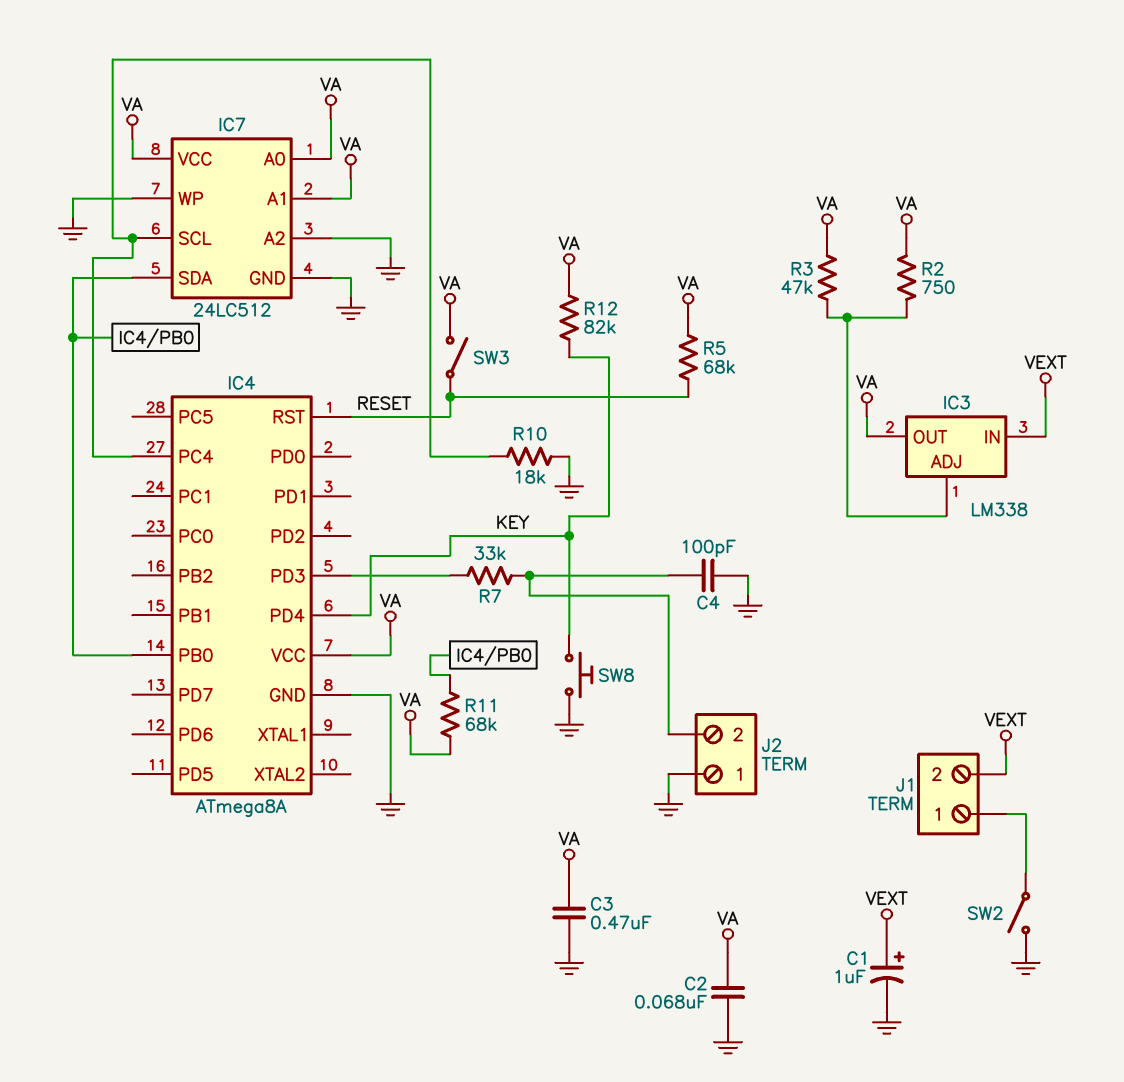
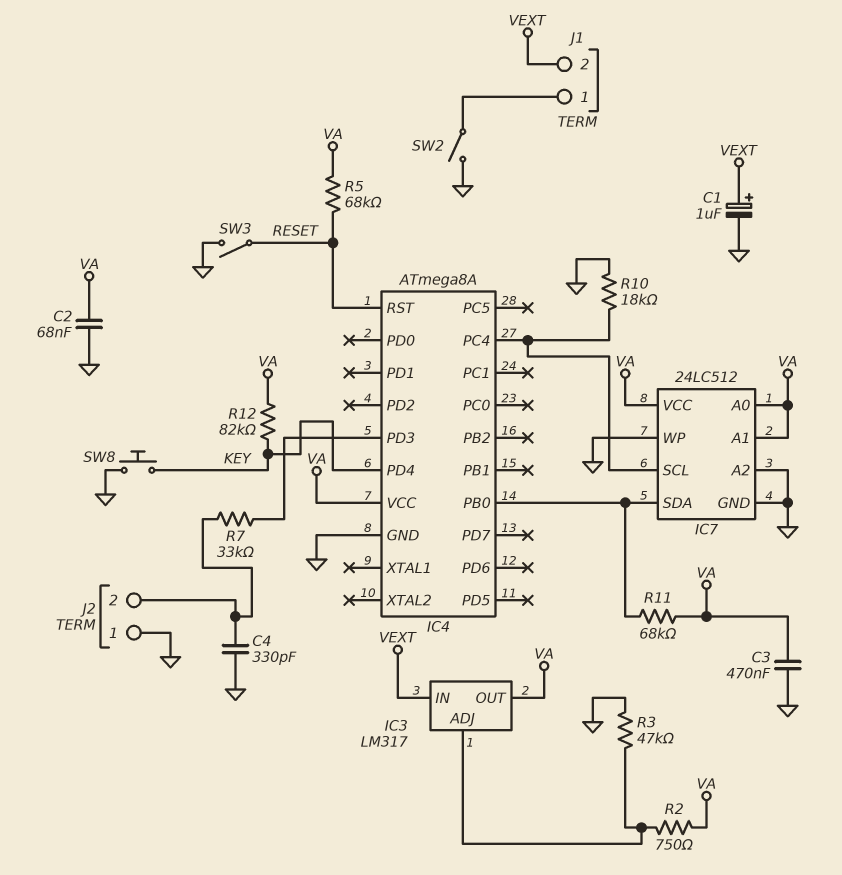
C4: 100pF (GND, J2/2) -> 330pF (GND, J2/2)
IC3: LM338 -> LM317
R3: 47k (IC3/ADJ, VA) -> 47k (GND, IC3/ADJ)
SW3: switch (RESET, VA) -> switch (GND, RESET)

